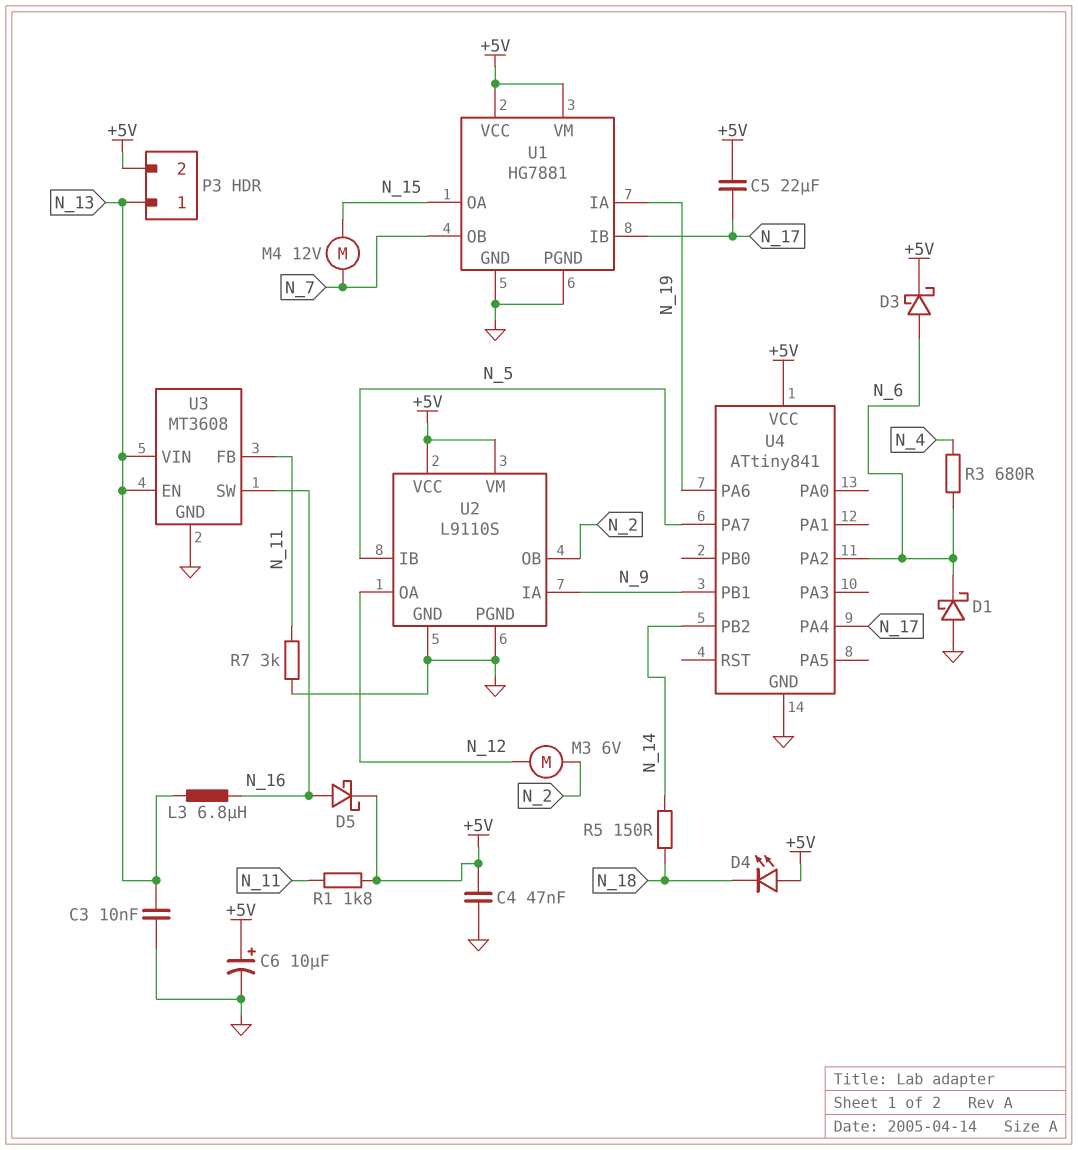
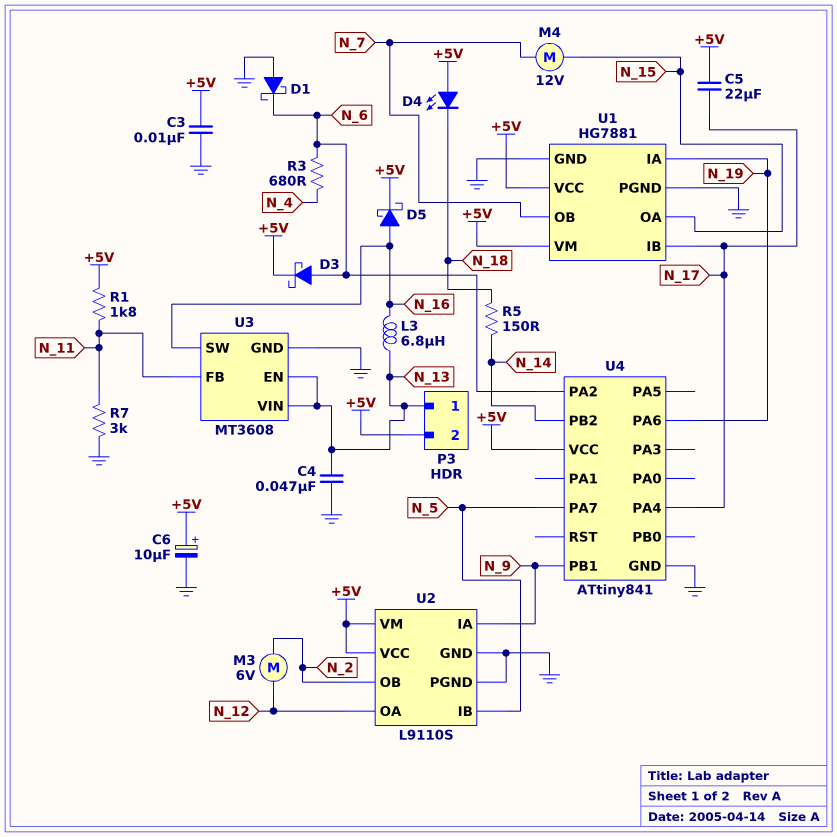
C3: 10nF (GND, N_13) -> 10nF (+5V, GND)
C4: 47nF (+5V, GND) -> 47nF (GND, N_13)

